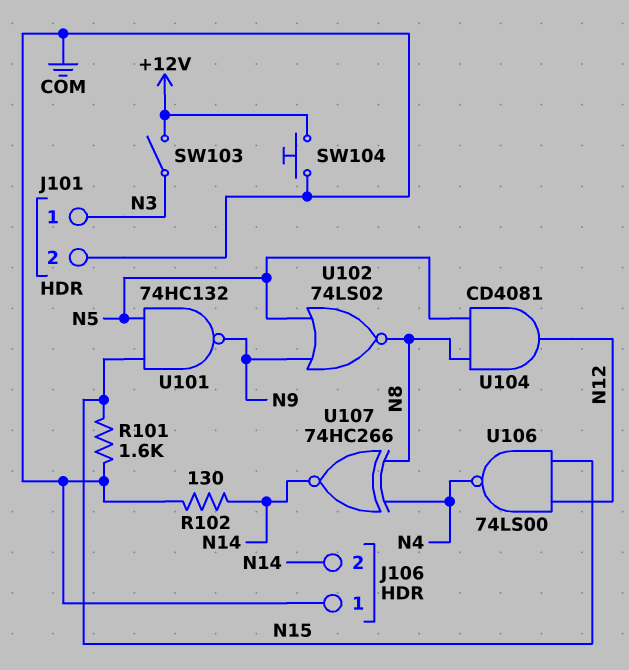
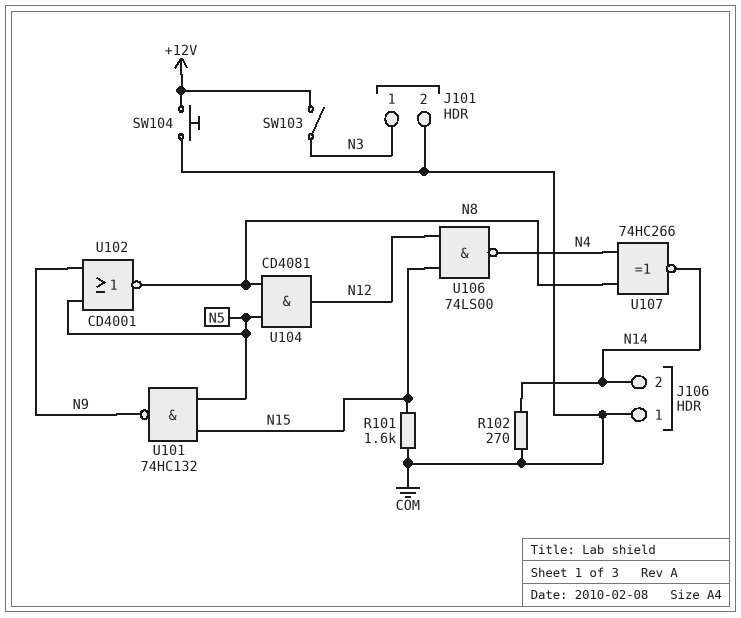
R102: 130 (COM, N14) -> 270 (COM, N14)
U102: NOR 74LS02 (in N5, in N9, out N8) -> NOR CD4001 (in N5, in N9, out N8)

